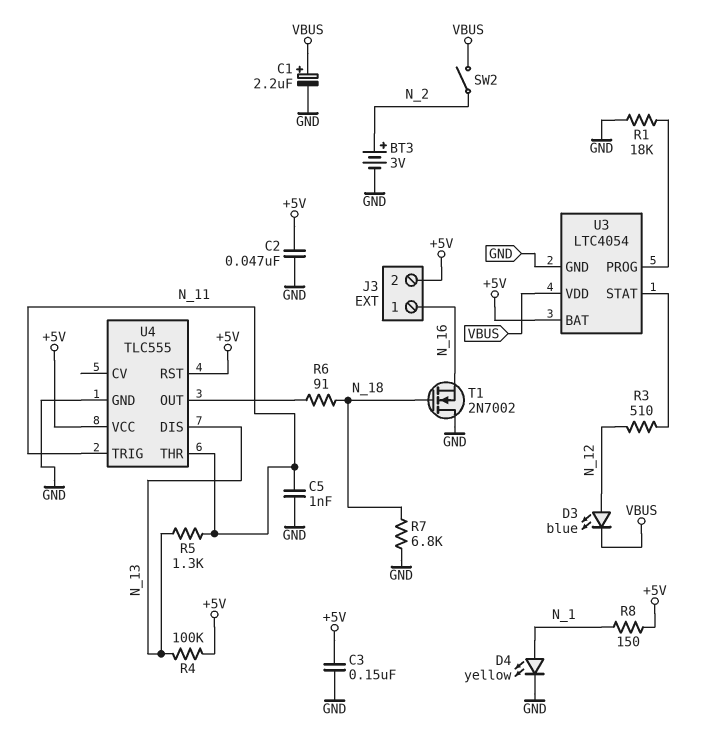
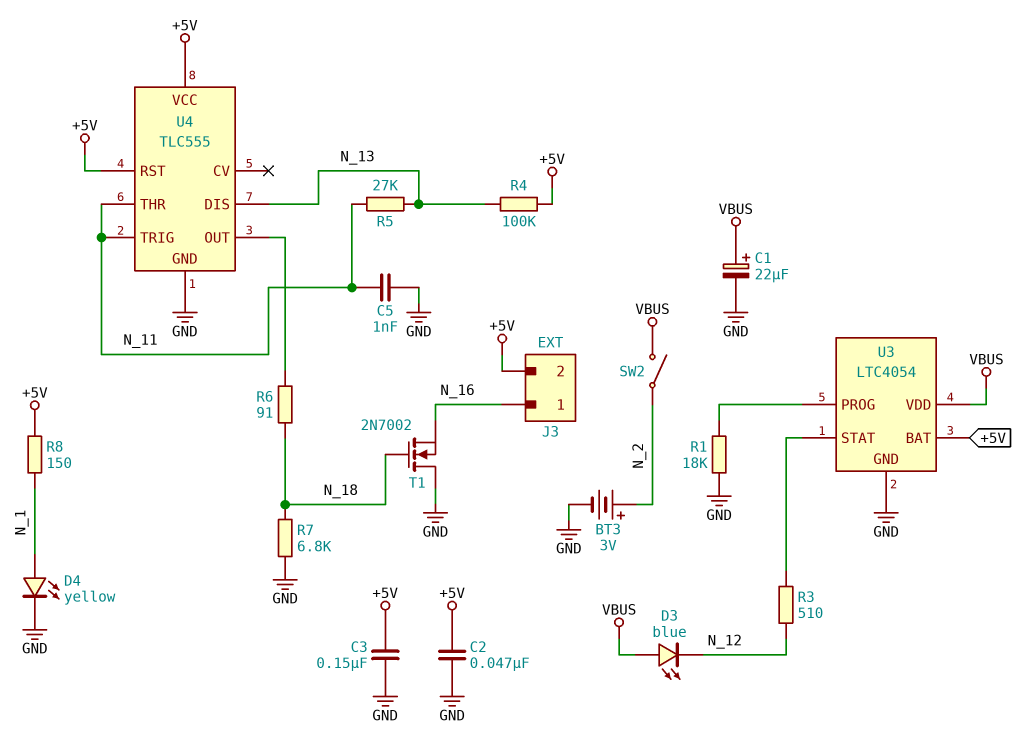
C1: 2.2uF (plus VBUS, minus GND) -> 22uF (plus VBUS, minus GND)
D3: LED blue (A N_12, K VBUS) -> LED blue (A VBUS, K N_12)
R5: 1.3k (N_11, N_13) -> 27k (N_11, N_13)

